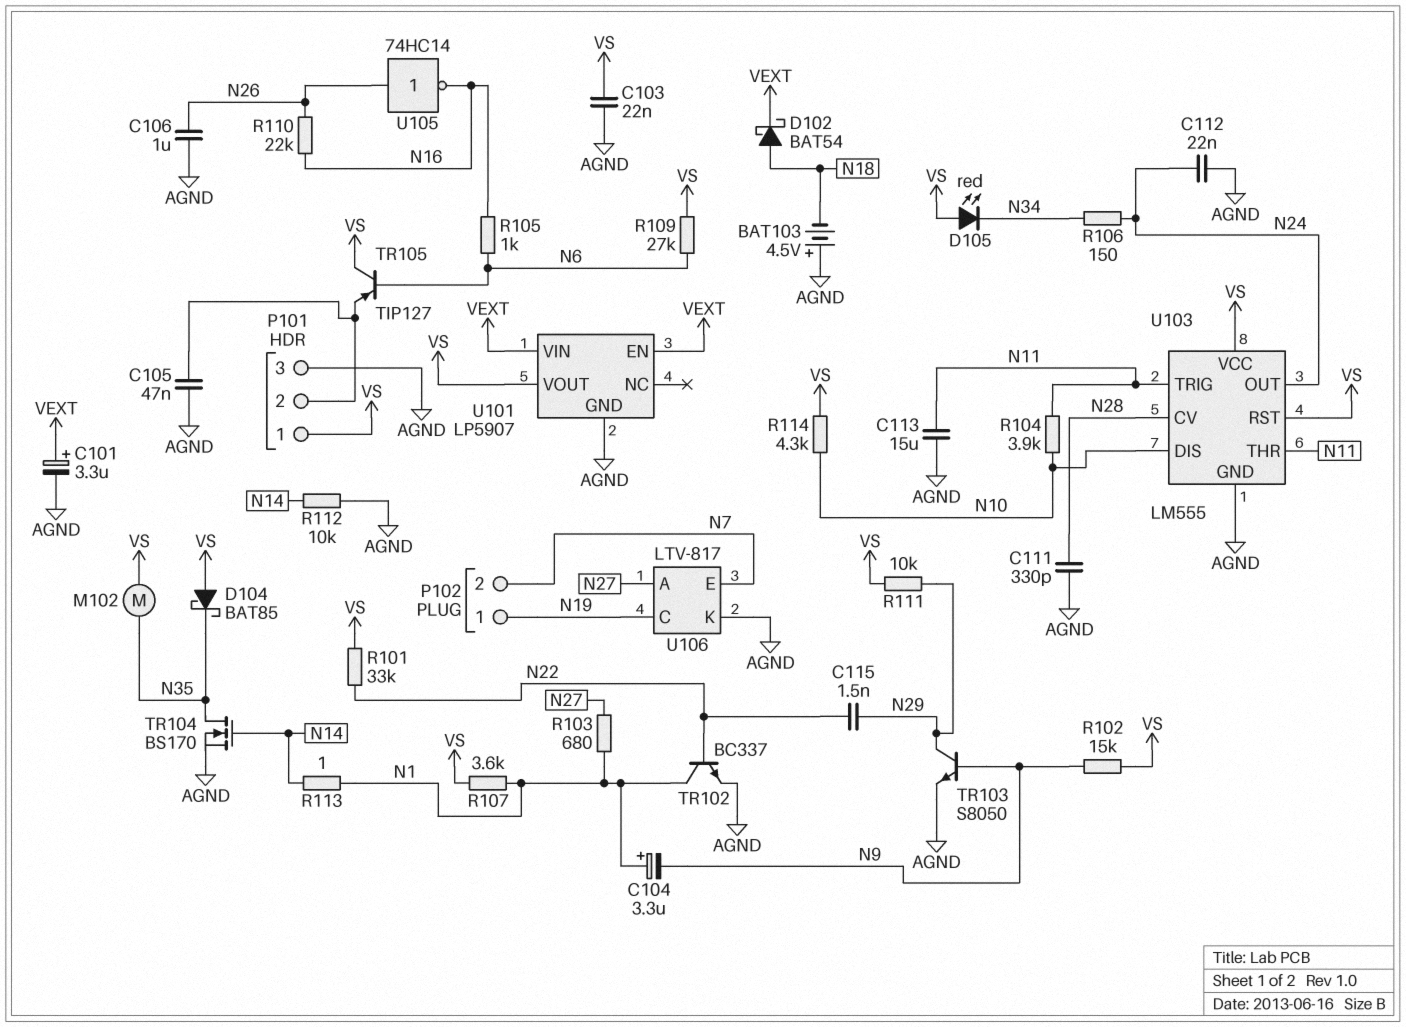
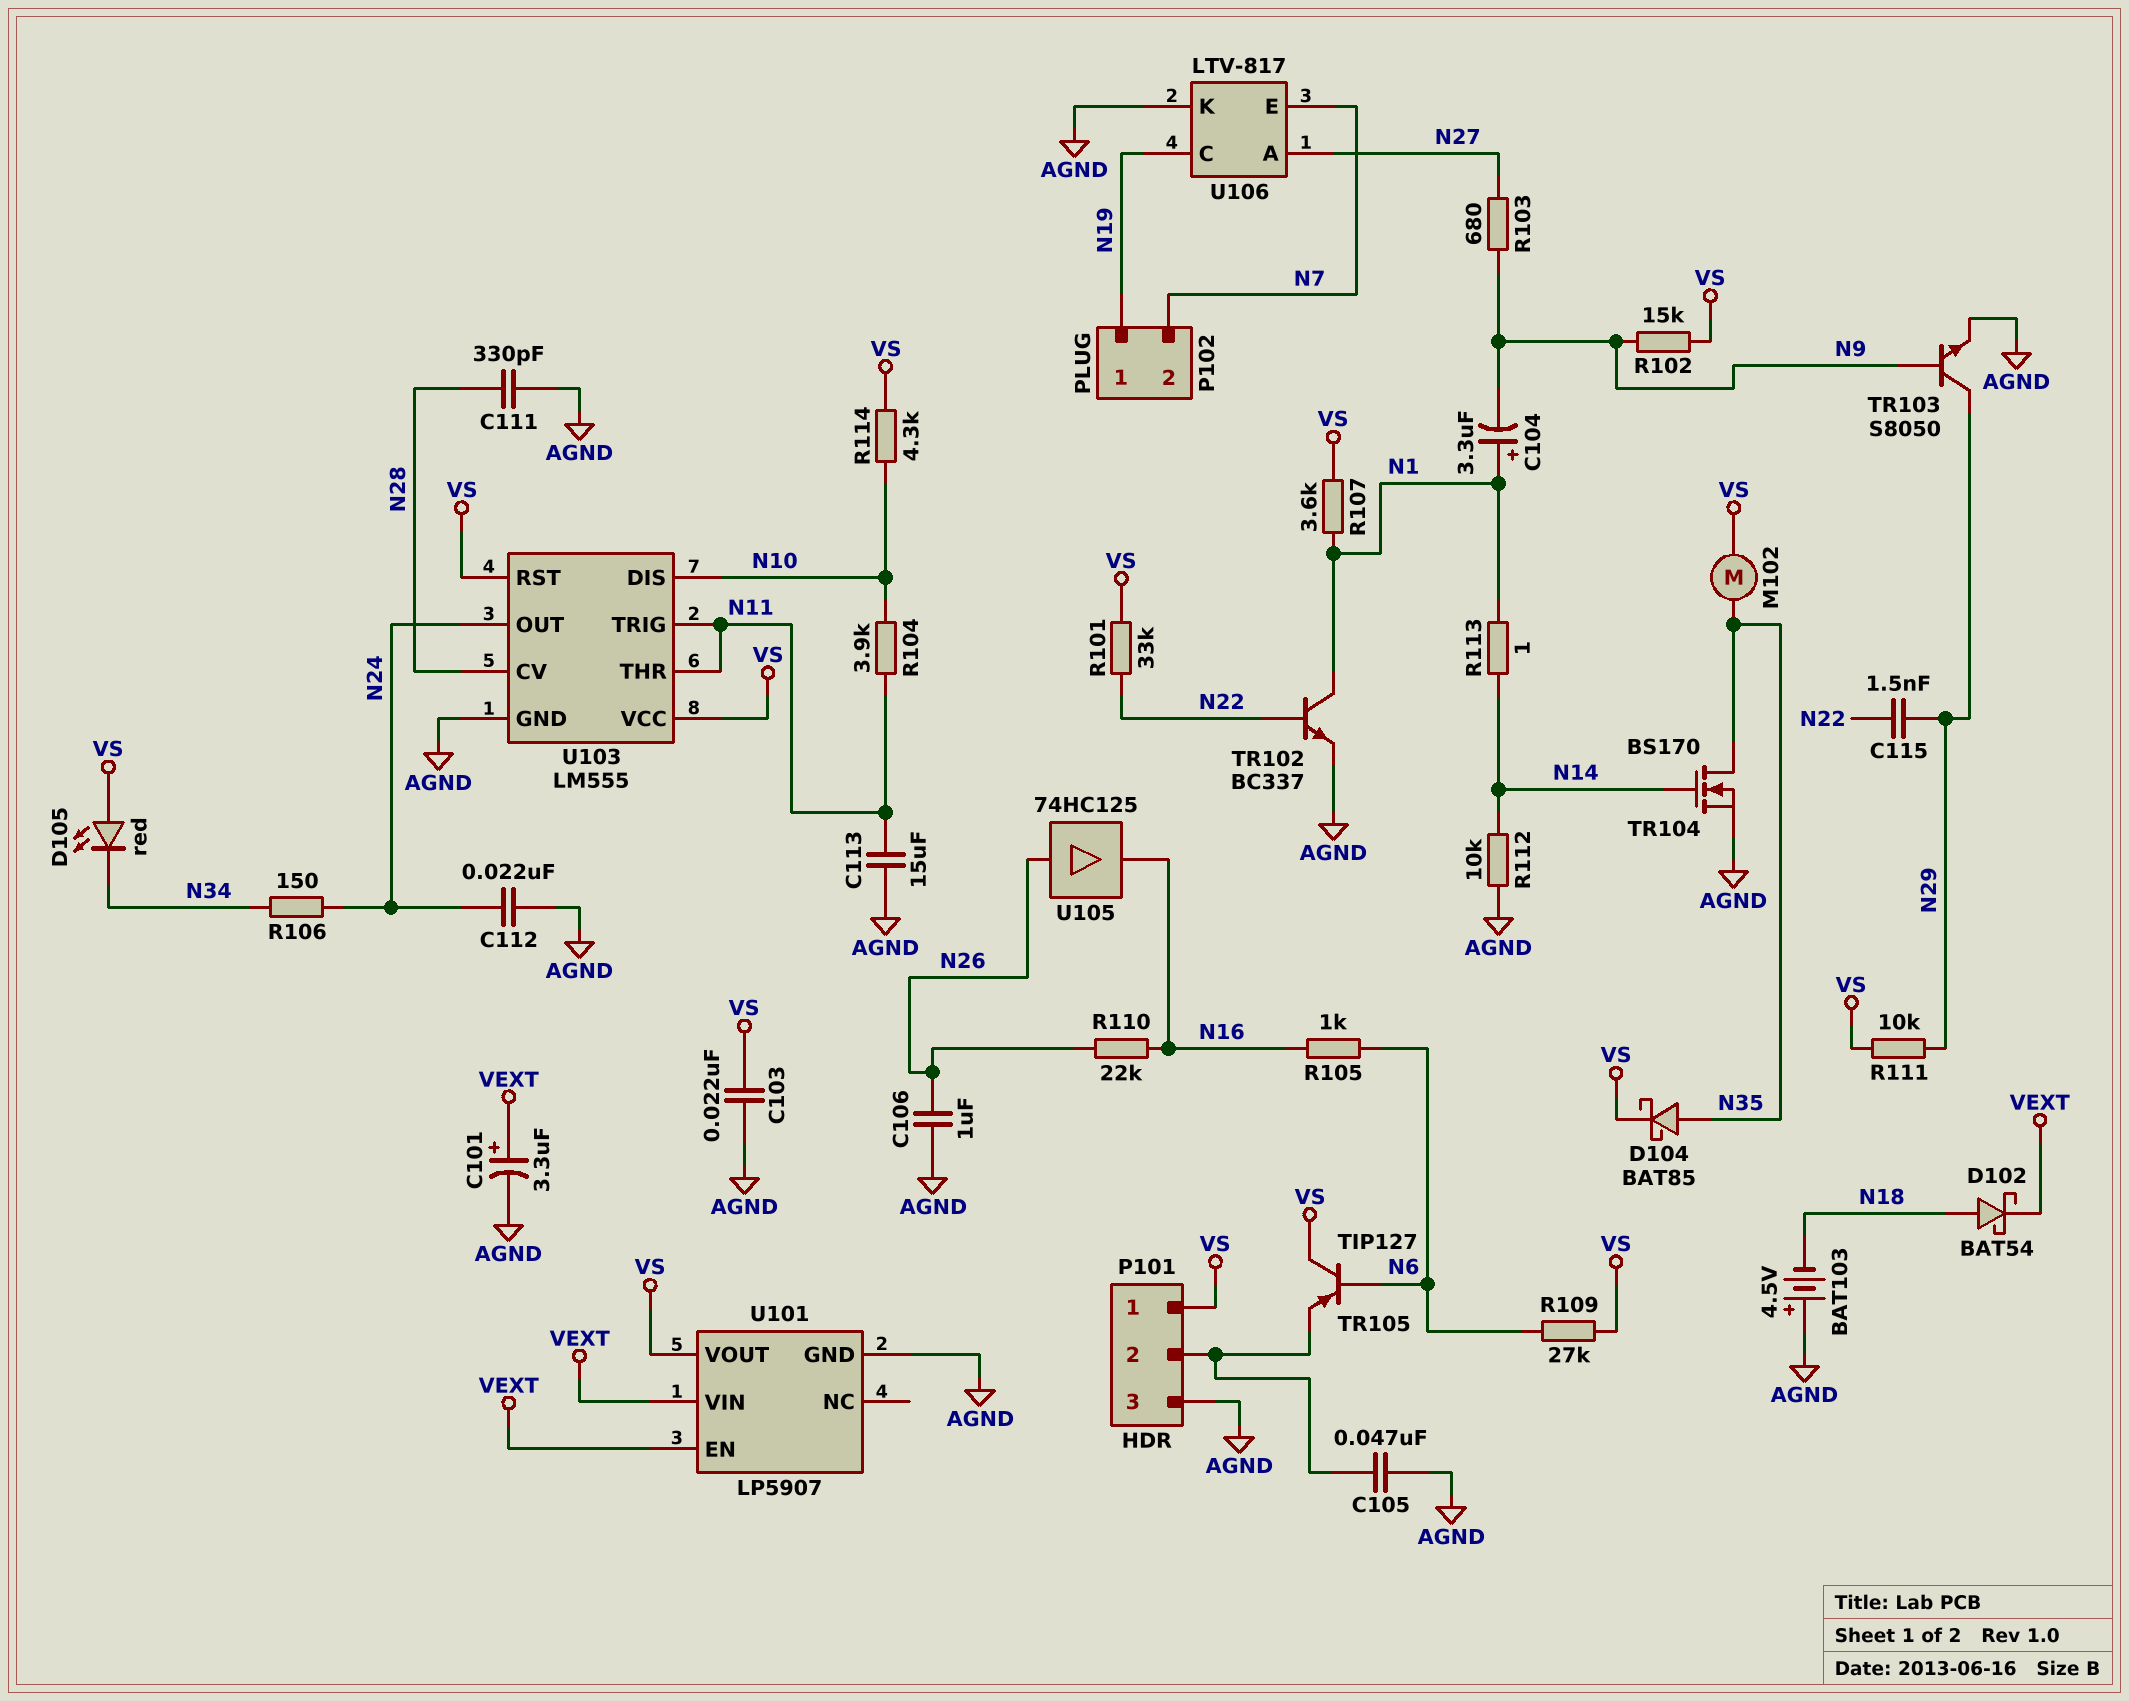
D104: schottky BAT85 (A VS, K N35) -> schottky BAT85 (A N35, K VS)
R103: 680 (N1, N27) -> 680 (N9, N27)
U105: NOT 74HC14 (in N26, out N16) -> buffer 74HC125 (in N26, out N16)

